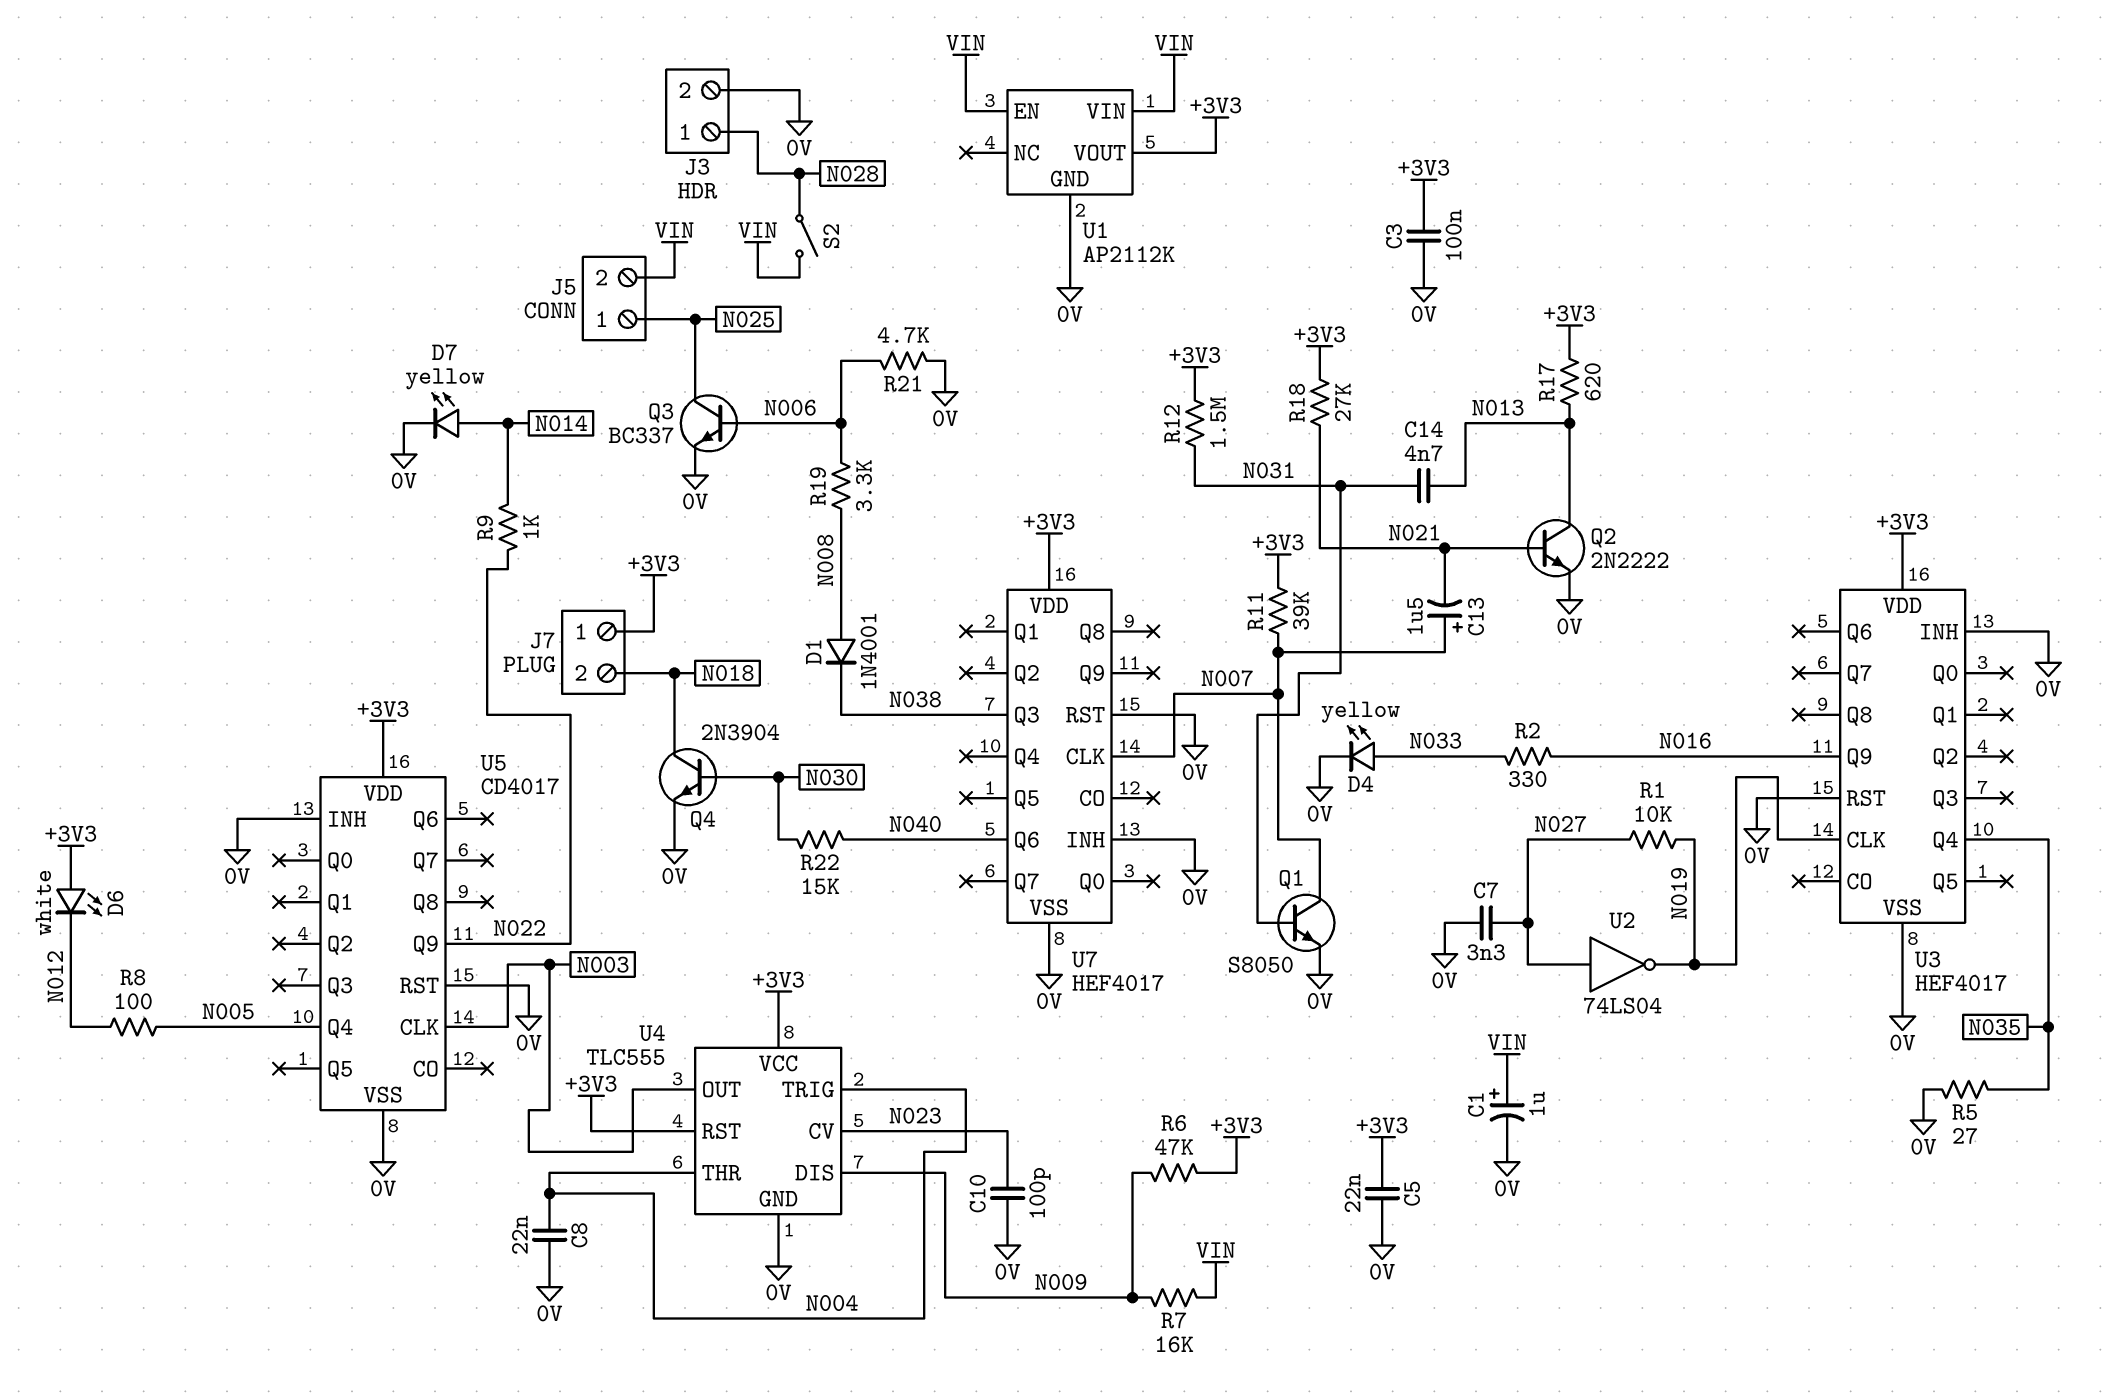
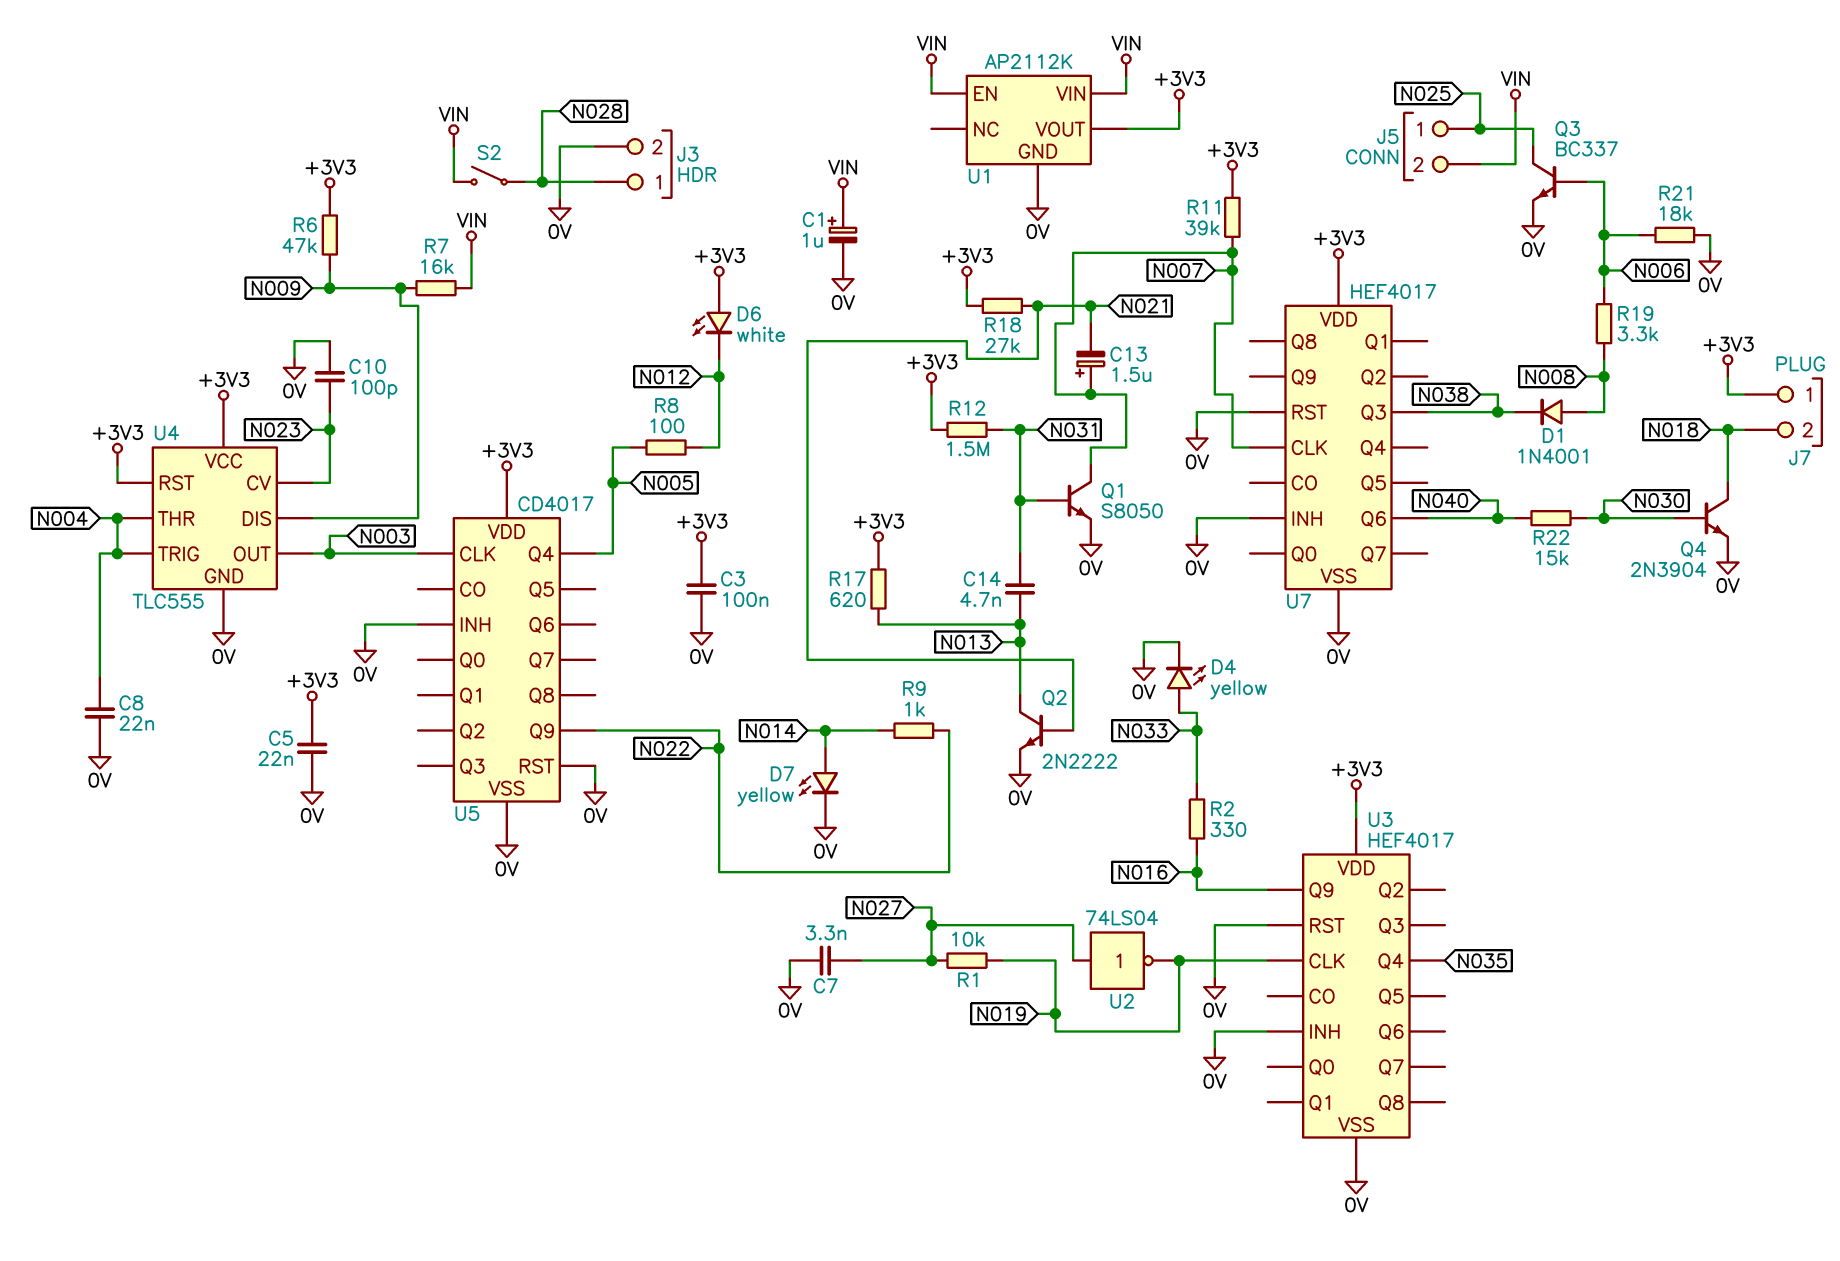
R5: 27 (0V, N035) -> none
R21: 4.7k (0V, N006) -> 18k (0V, N006)

